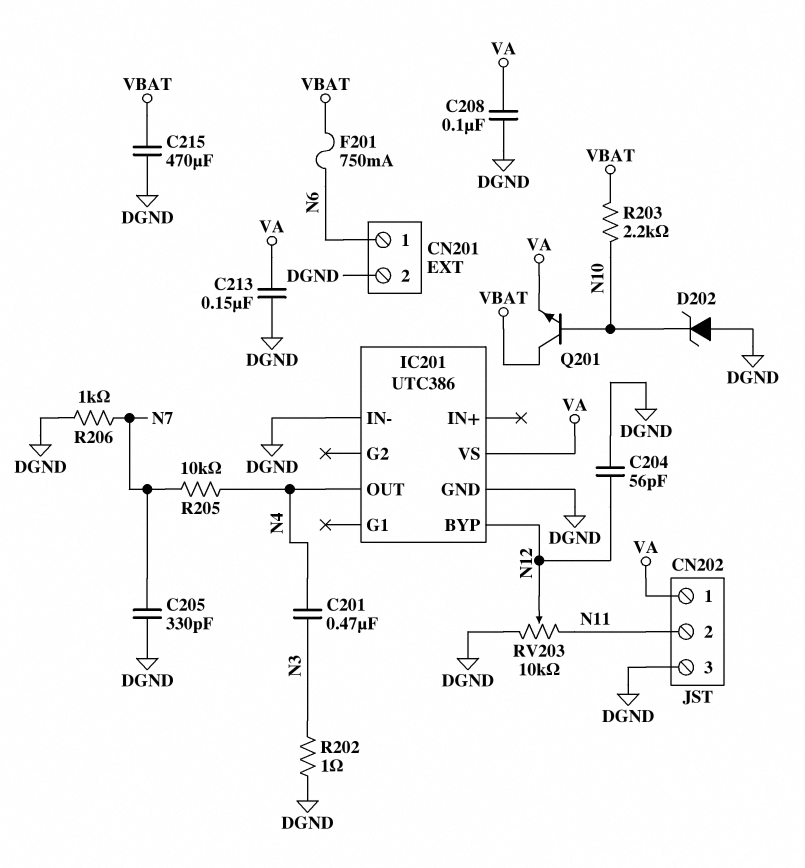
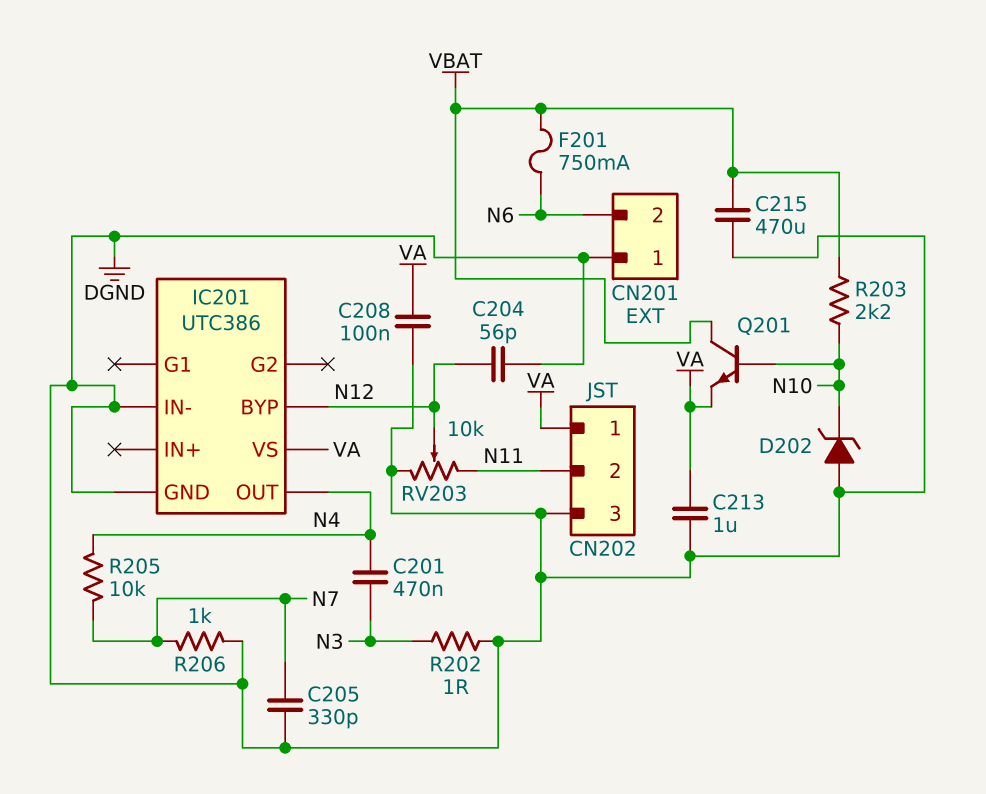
C213: 150nF (DGND, VA) -> 1uF (DGND, VA)
CN201 pin 1: N6 -> DGND
CN201 pin 2: DGND -> N6

